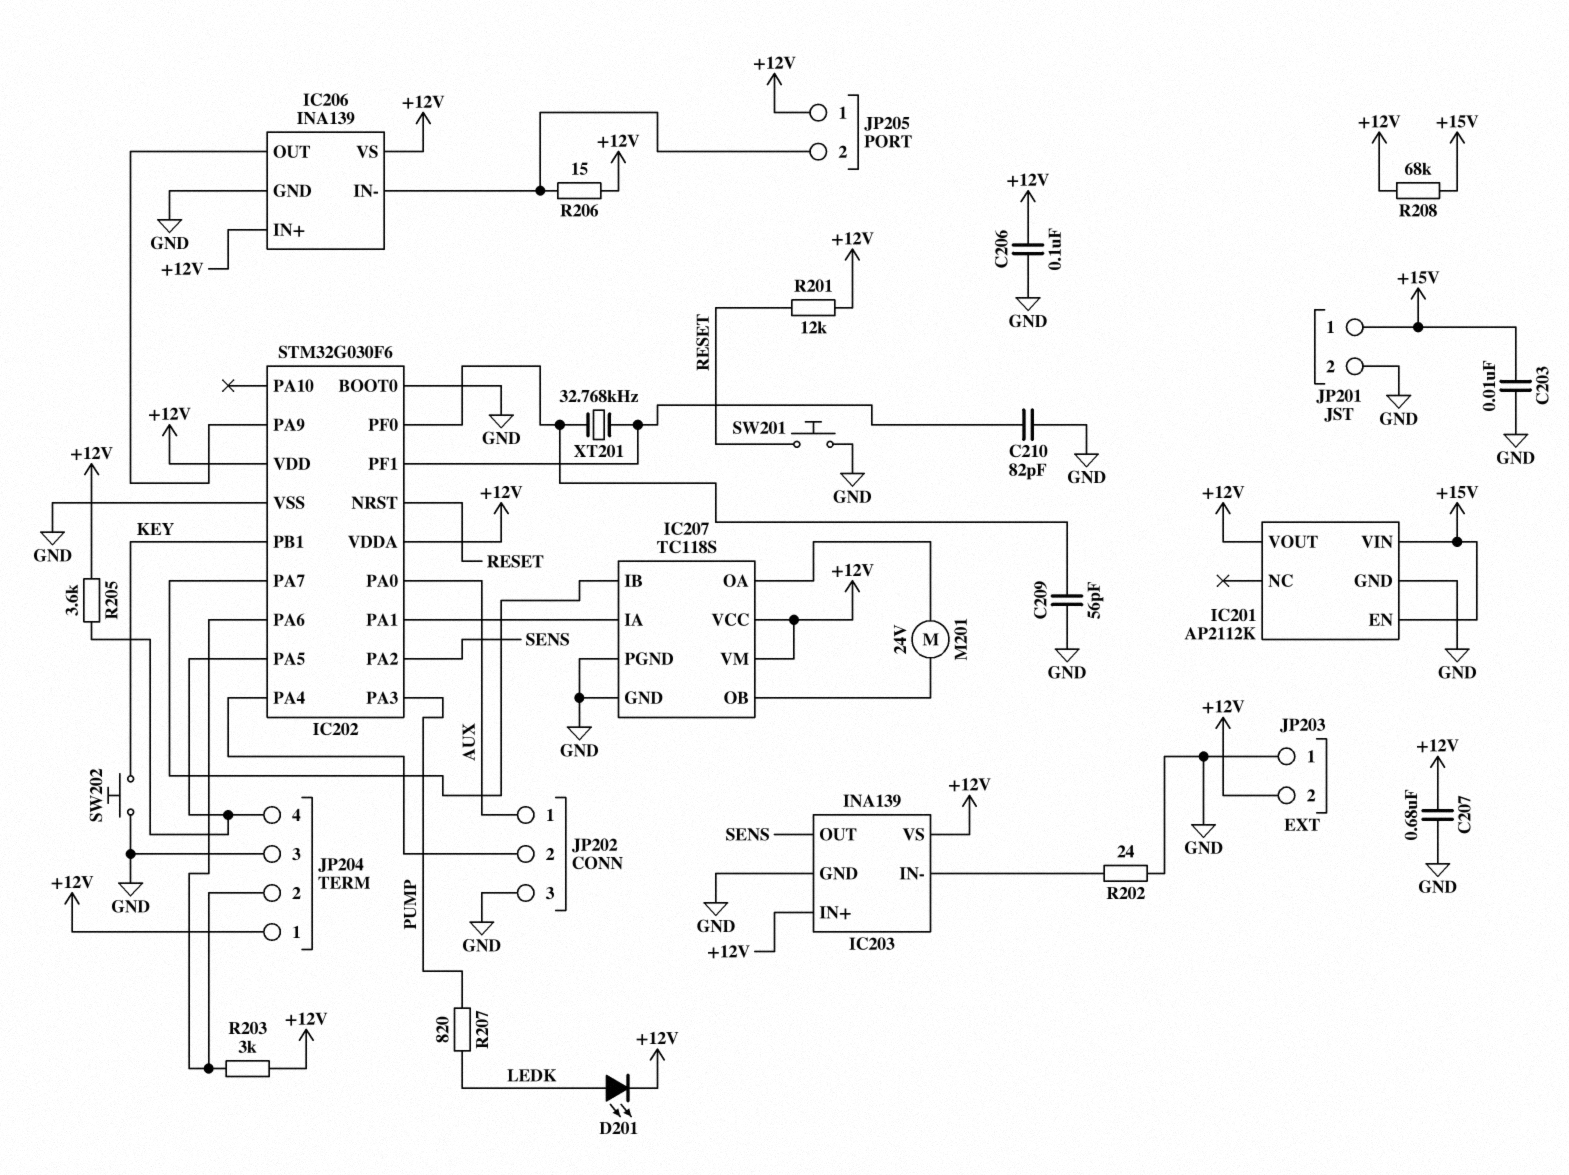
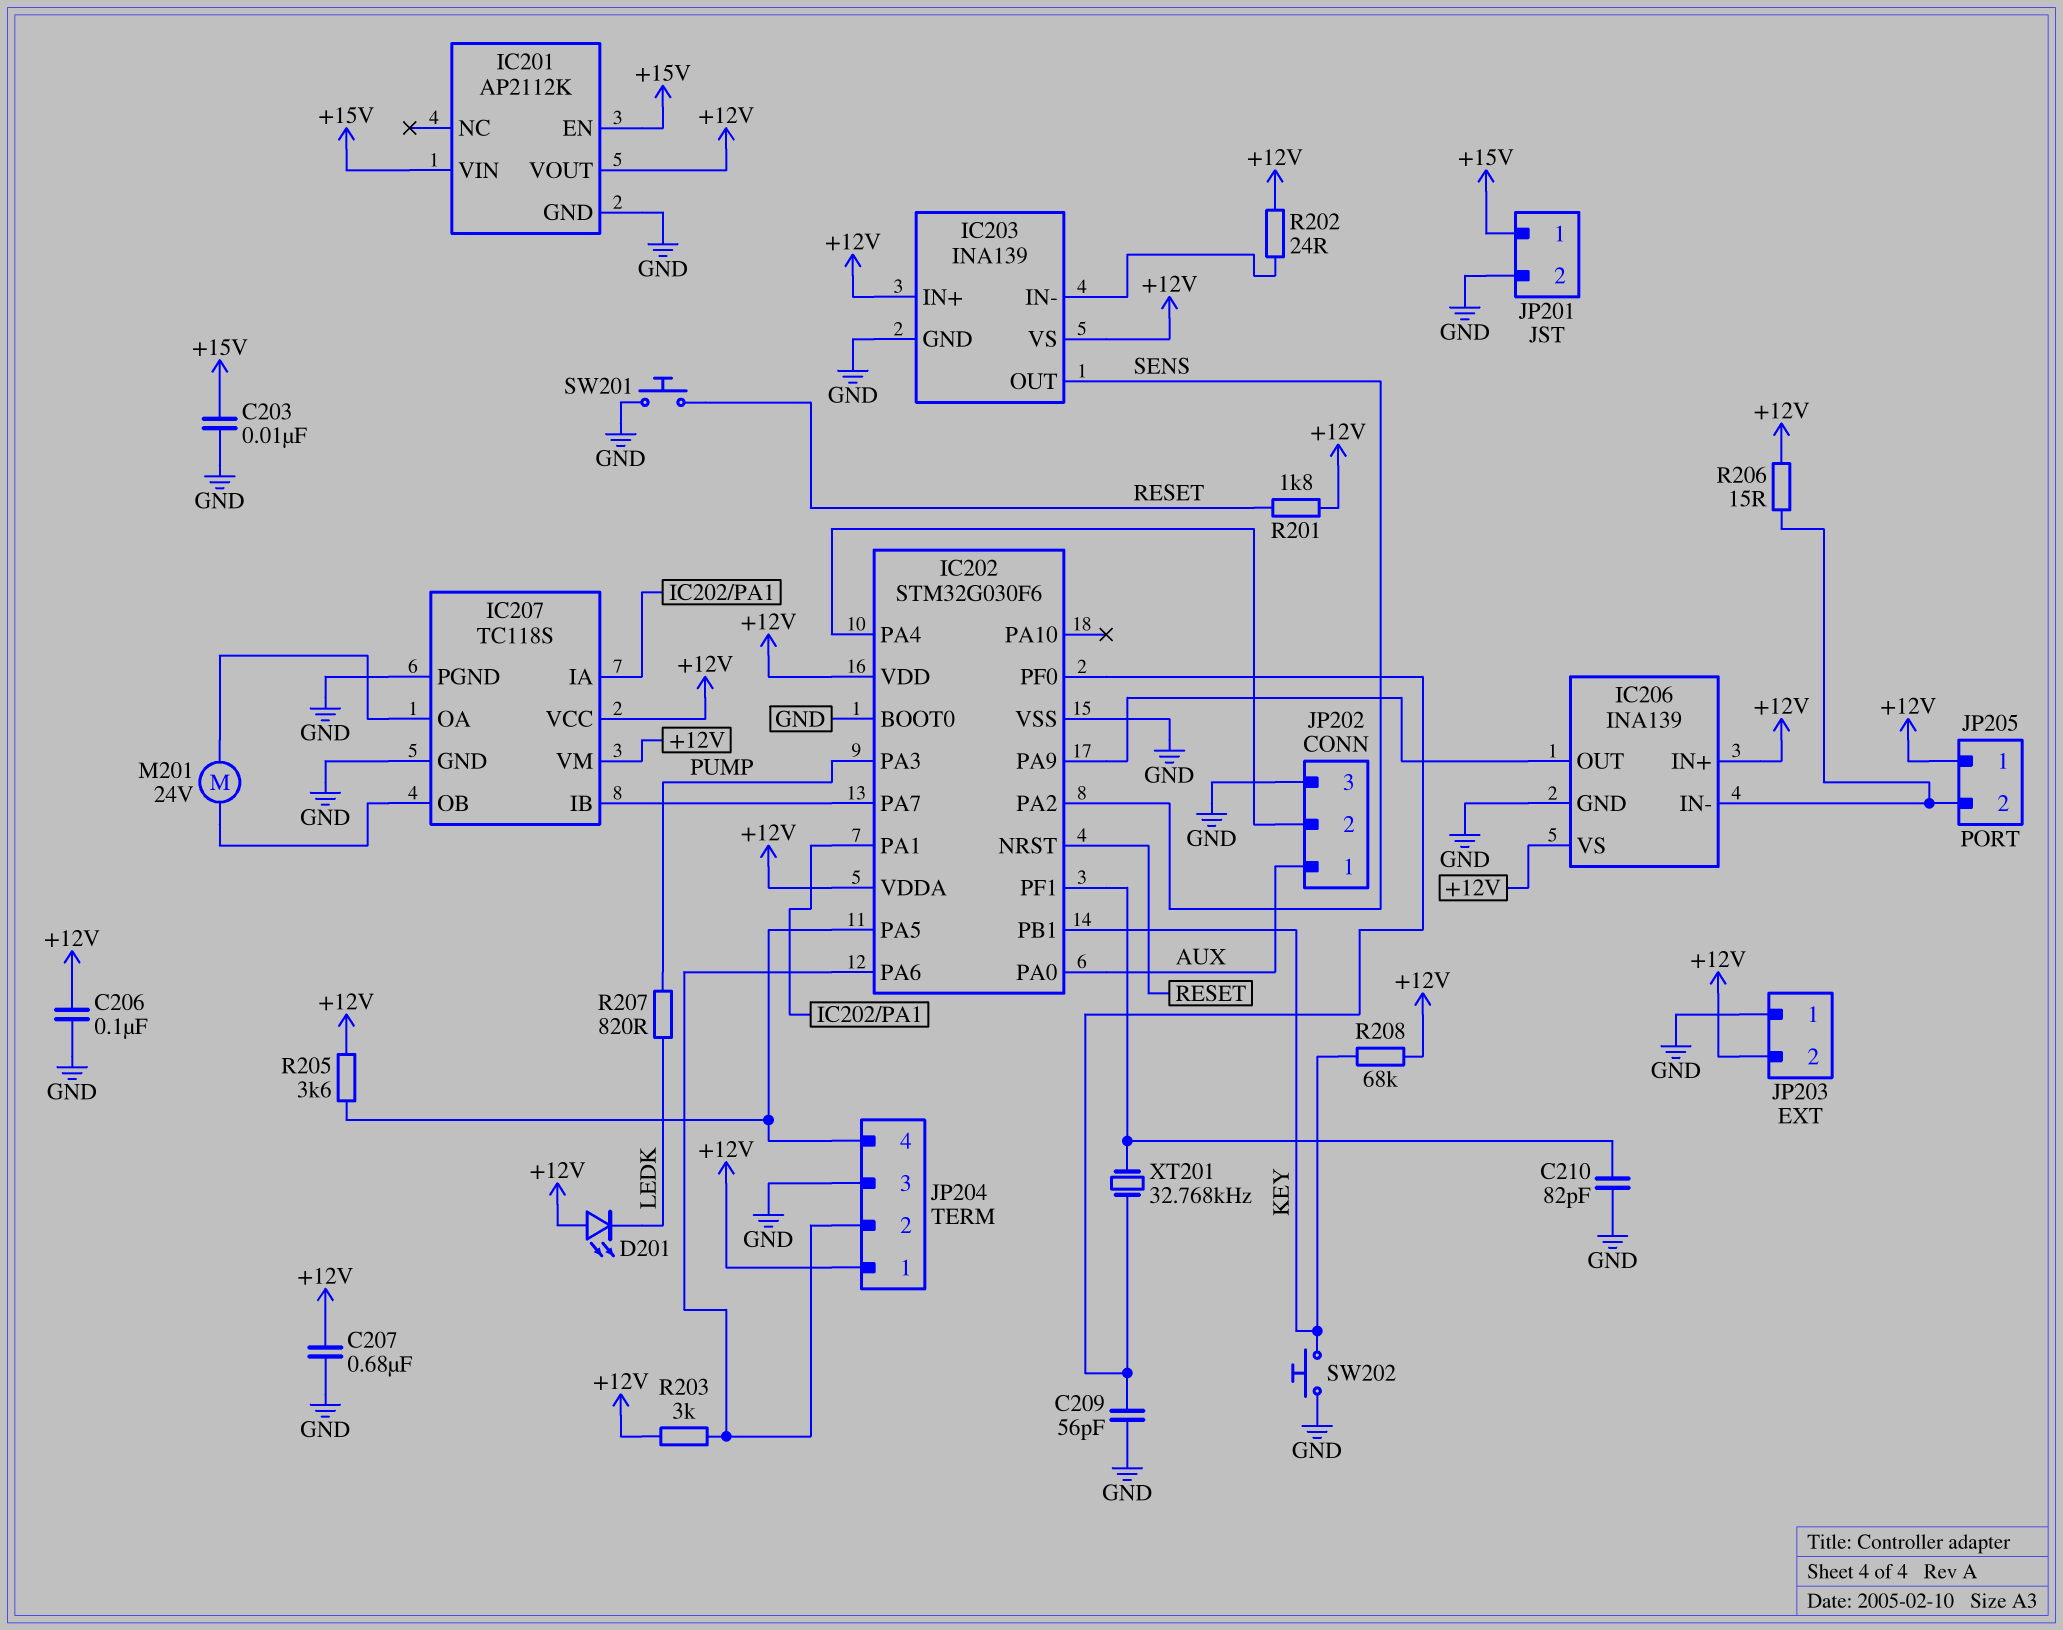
D201: LED (A LEDK, K +12V) -> LED (A +12V, K LEDK)
R201: 12k (+12V, RESET) -> 1.8k (+12V, RESET)
R202: 24 (GND, IC203/IN-) -> 24 (+12V, IC203/IN-)
R208: 68k (+12V, +15V) -> 68k (+12V, KEY)

